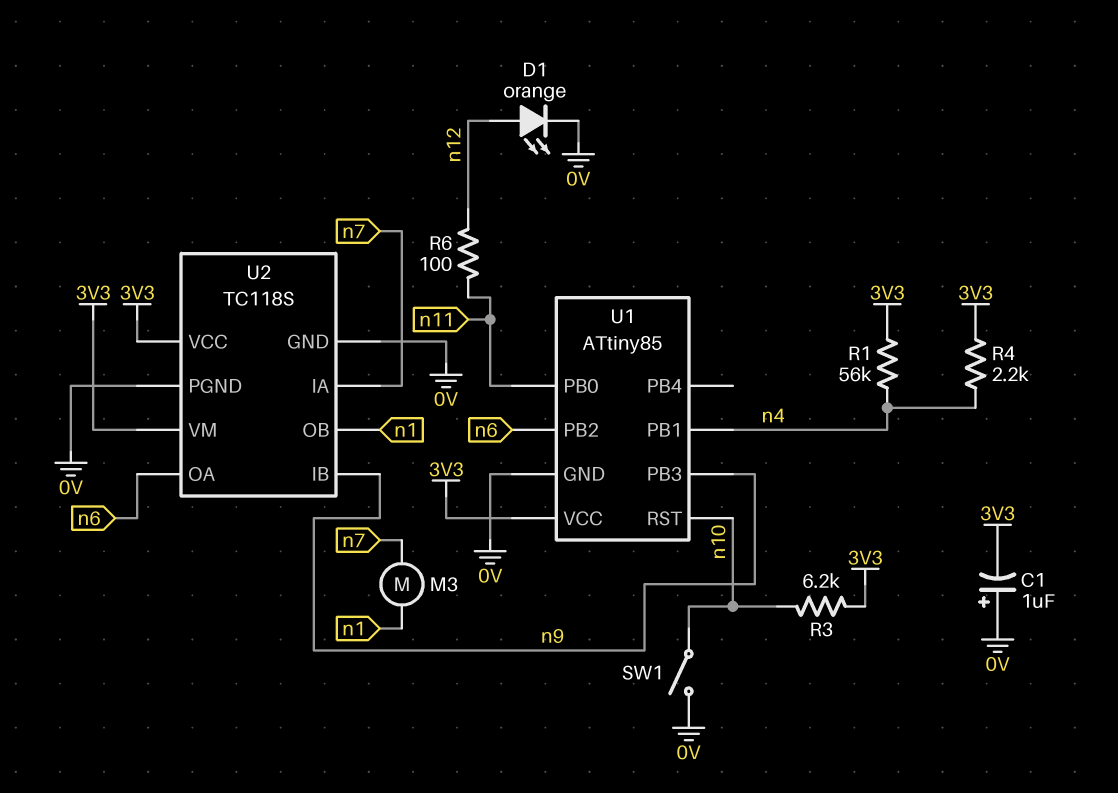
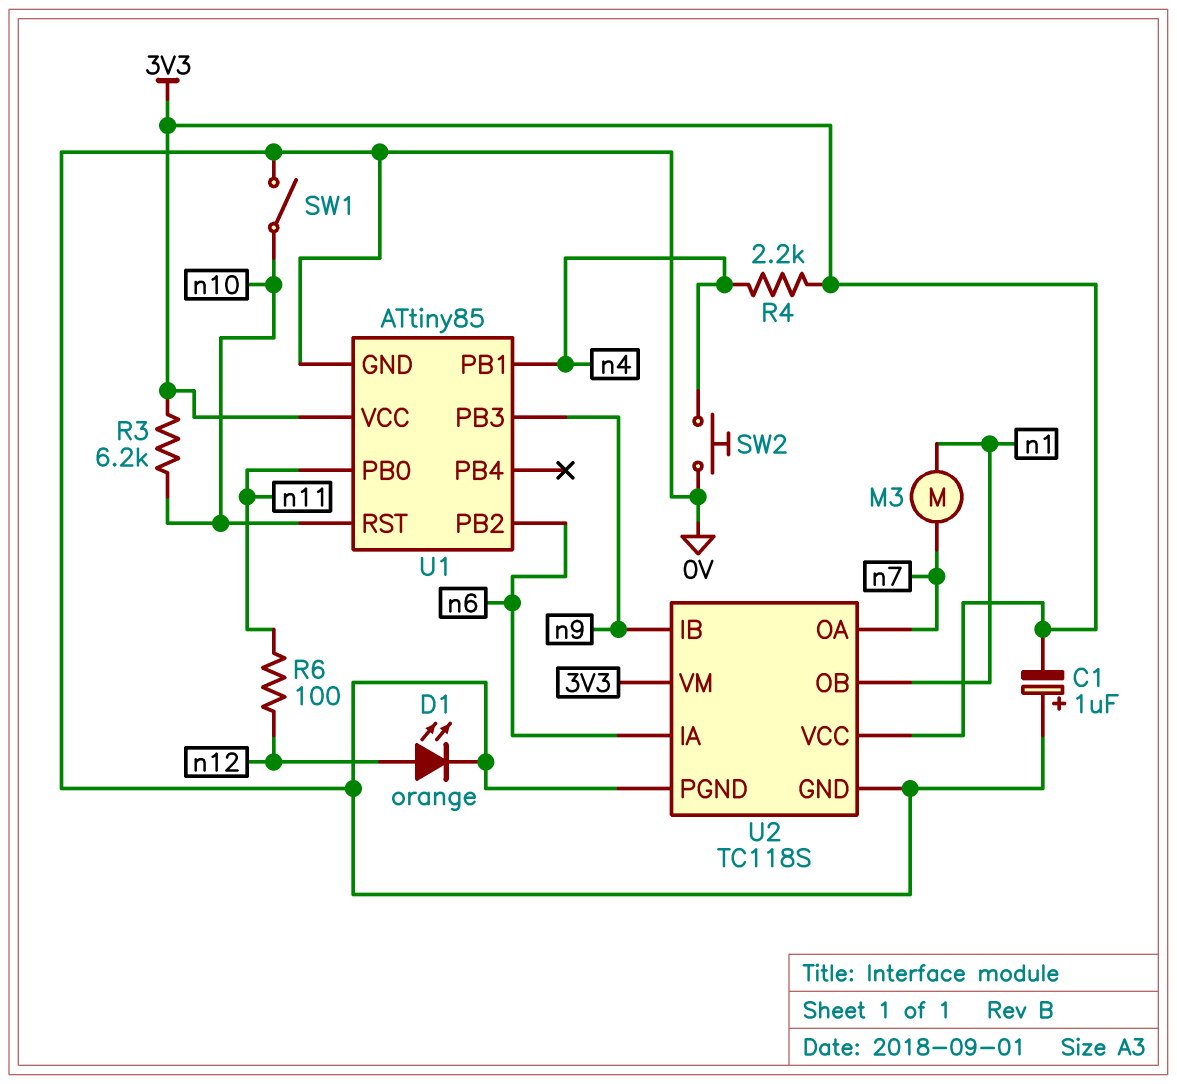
R1: 56k (3V3, n4) -> none
SW2: none -> button (0V, n4)
U2 pin IA: n7 -> n6
U2 pin OA: n6 -> n7

